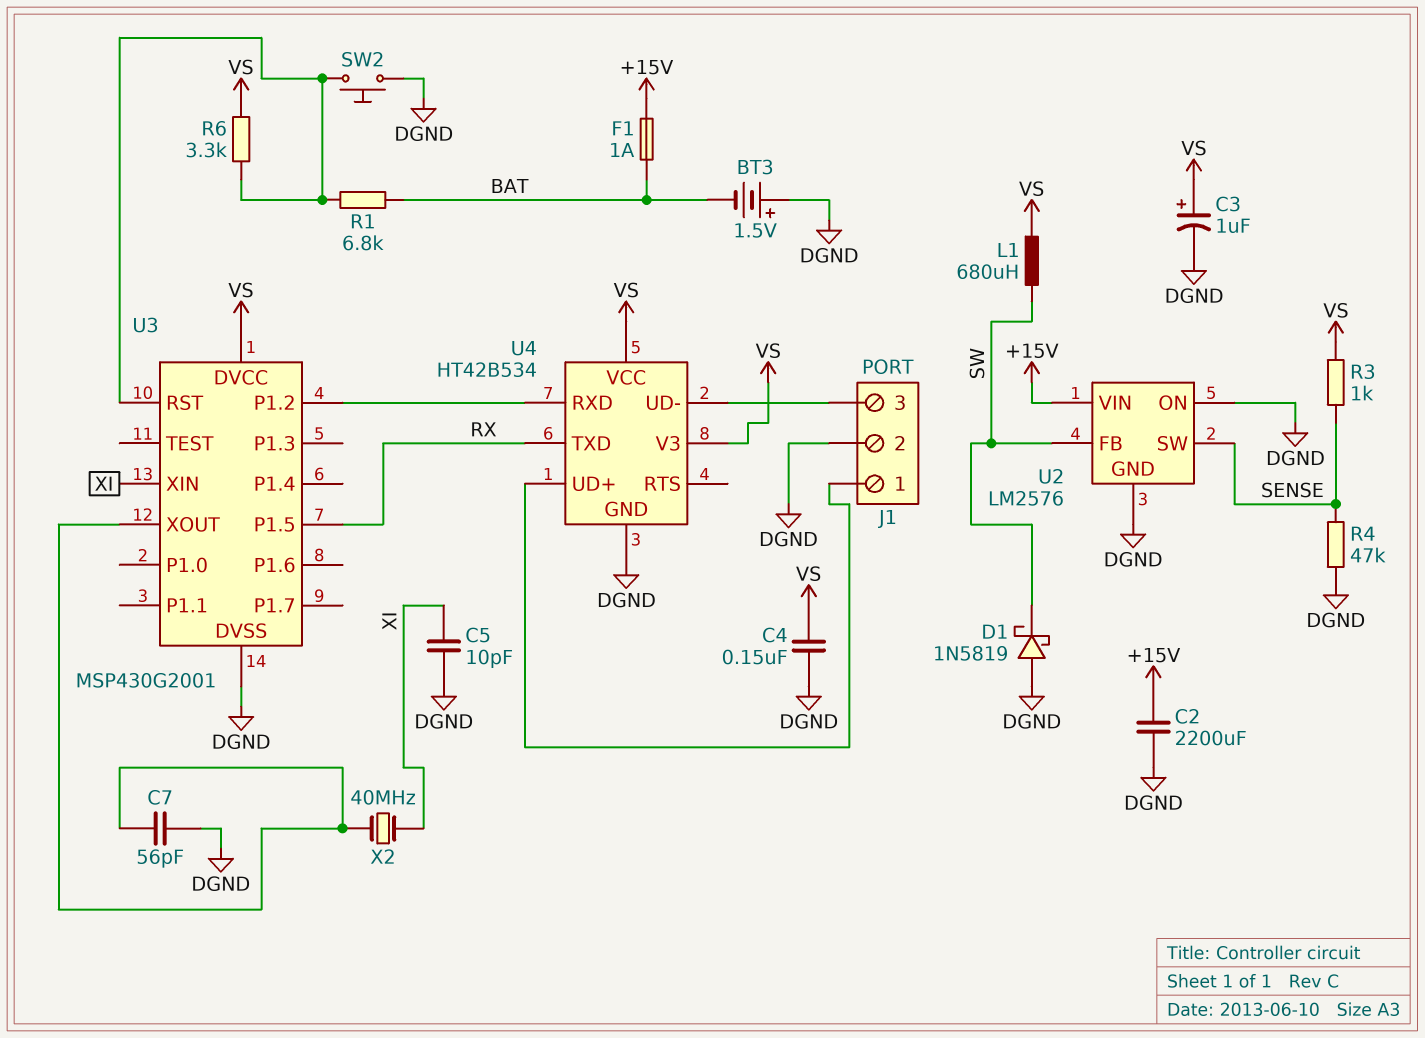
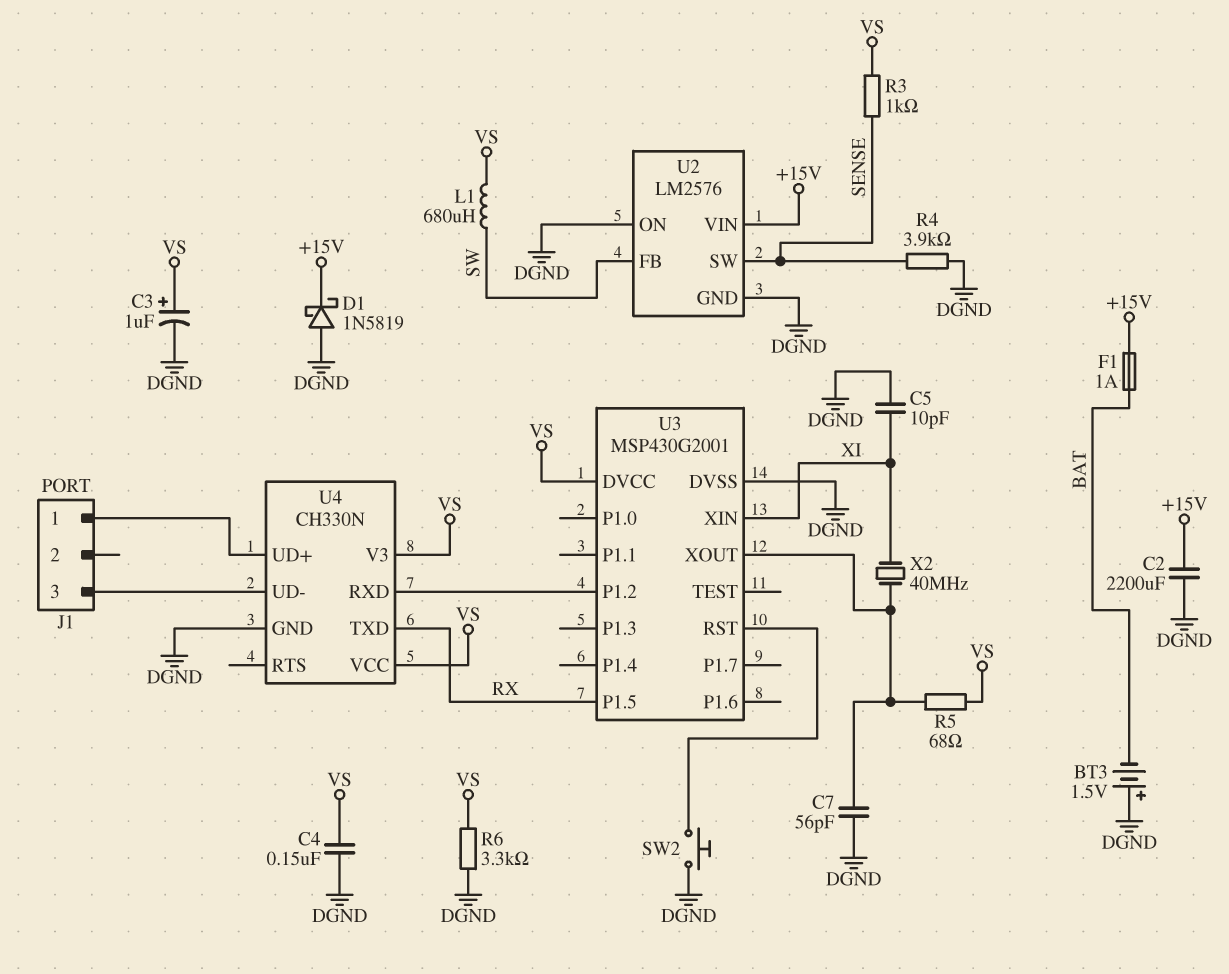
D1: schottky 1N5819 (A DGND, K SW) -> schottky 1N5819 (A DGND, K +15V)
J1 pin 2: DGND -> none
R1: 6.8k (BAT, U3/RST) -> none
R4: 47k (DGND, SENSE) -> 3.9k (DGND, SENSE)
R5: none -> 68 (U3/XOUT, VS)
R6: 3.3k (U3/RST, VS) -> 3.3k (DGND, VS)
U4: HT42B534 -> CH330N

